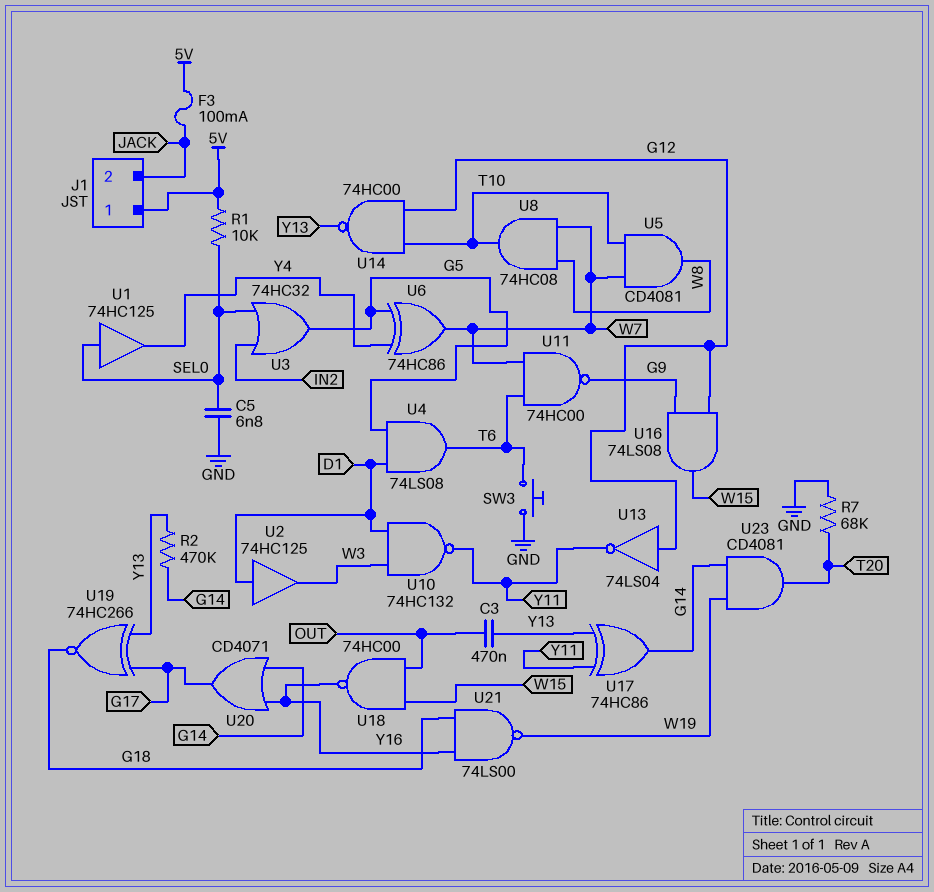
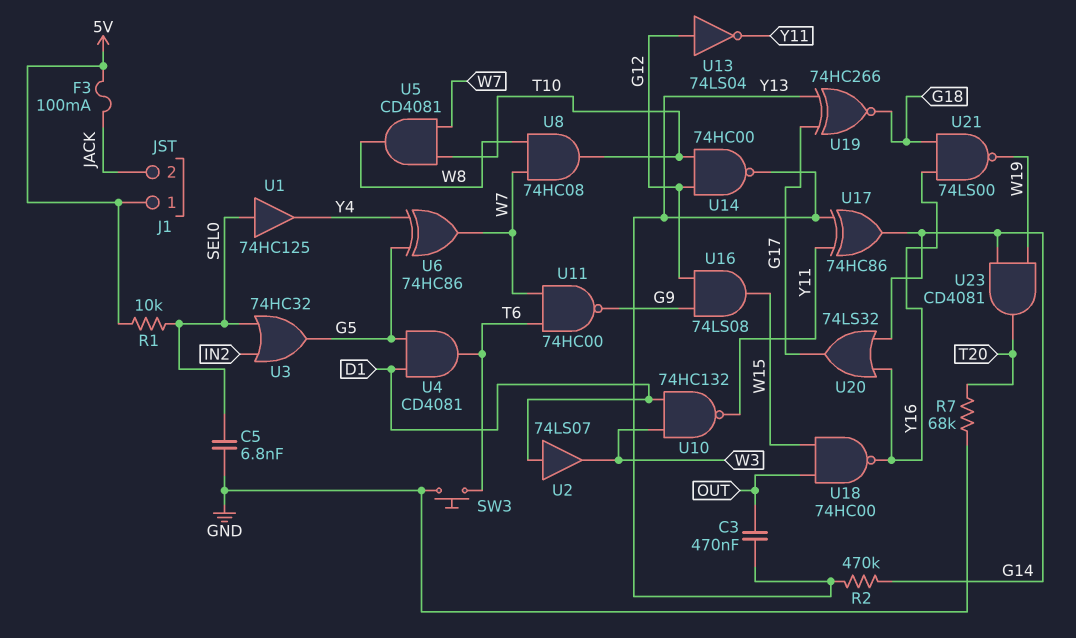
U2: buffer 74HC125 (in D1, out W3) -> buffer 74LS07 (in D1, out W3)
U4: AND 74LS08 (in D1, in G5, out T6) -> AND CD4081 (in D1, in G5, out T6)
U20: OR CD4071 (in G14, in Y16, out G17) -> OR 74LS32 (in G14, in Y16, out G17)

